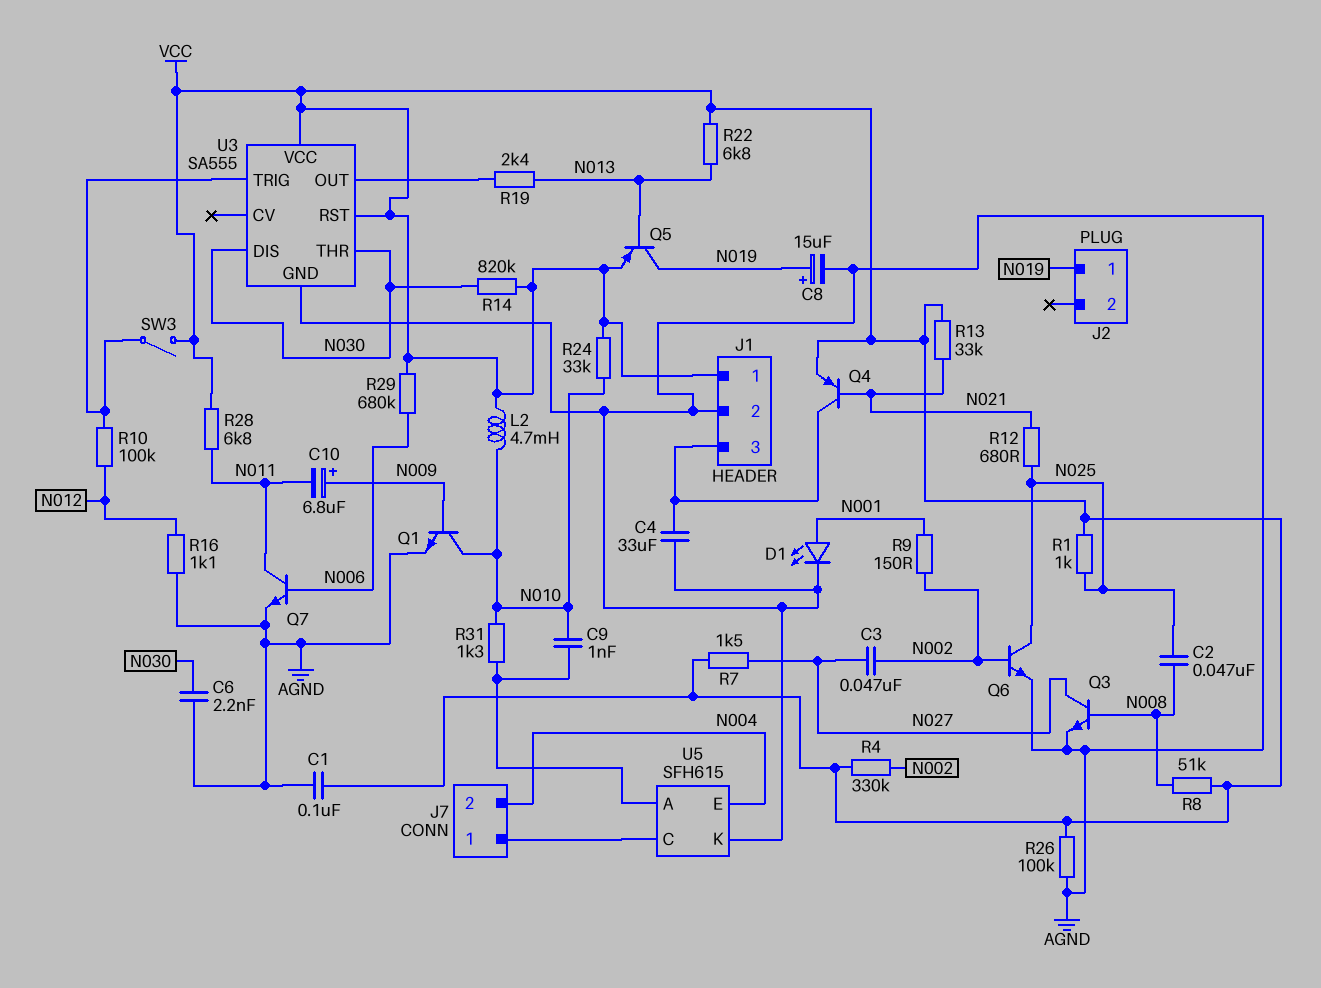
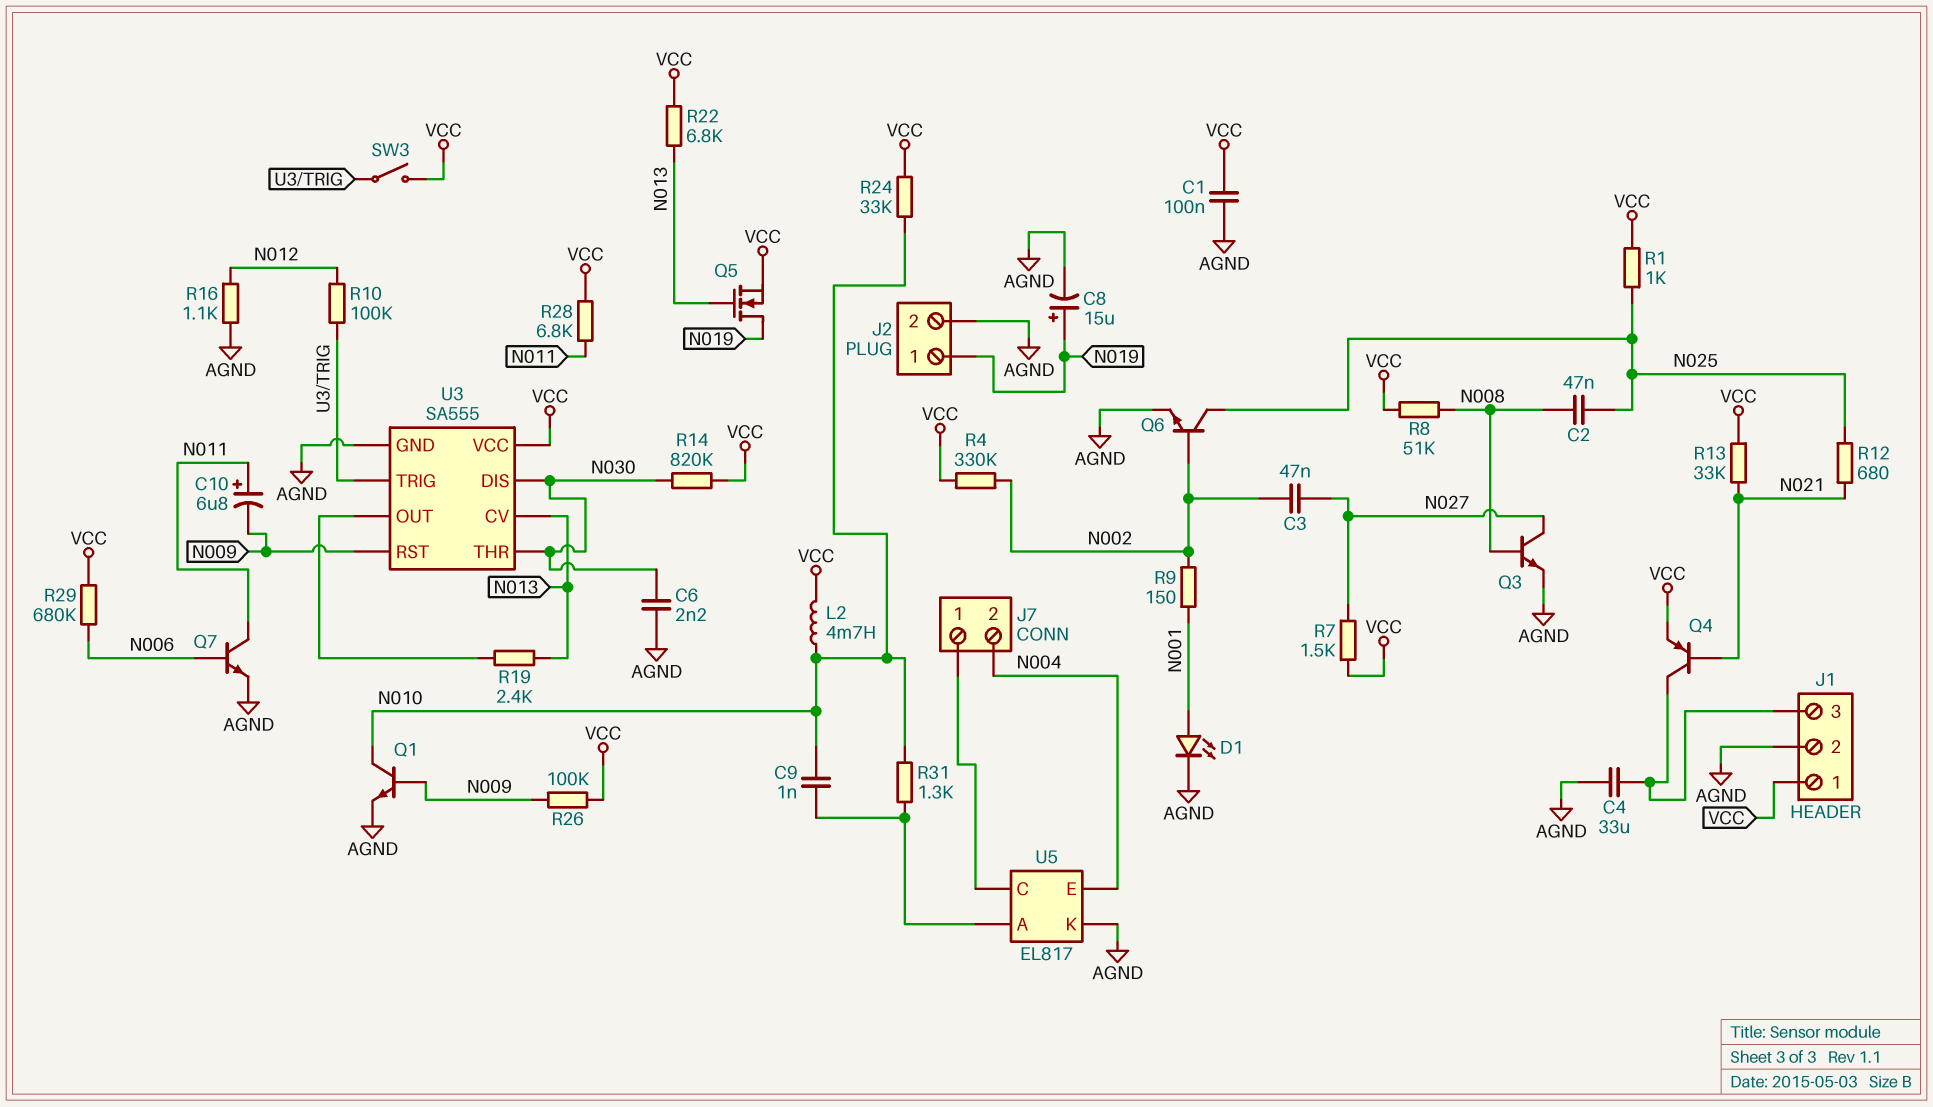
C10: 6.8uF (plus N009, minus N011) -> 6.8uF (plus N011, minus N009)
J2 pin 2: none -> AGND
Q5: PNP (B N013, C N019, E VCC) -> NMOS (G N013, D N019, S VCC)
R26: 100k (AGND, VCC) -> 100k (N009, VCC)
U3 pin CV: none -> N013
U3 pin RST: VCC -> N009
U5: SFH615 -> EL817

